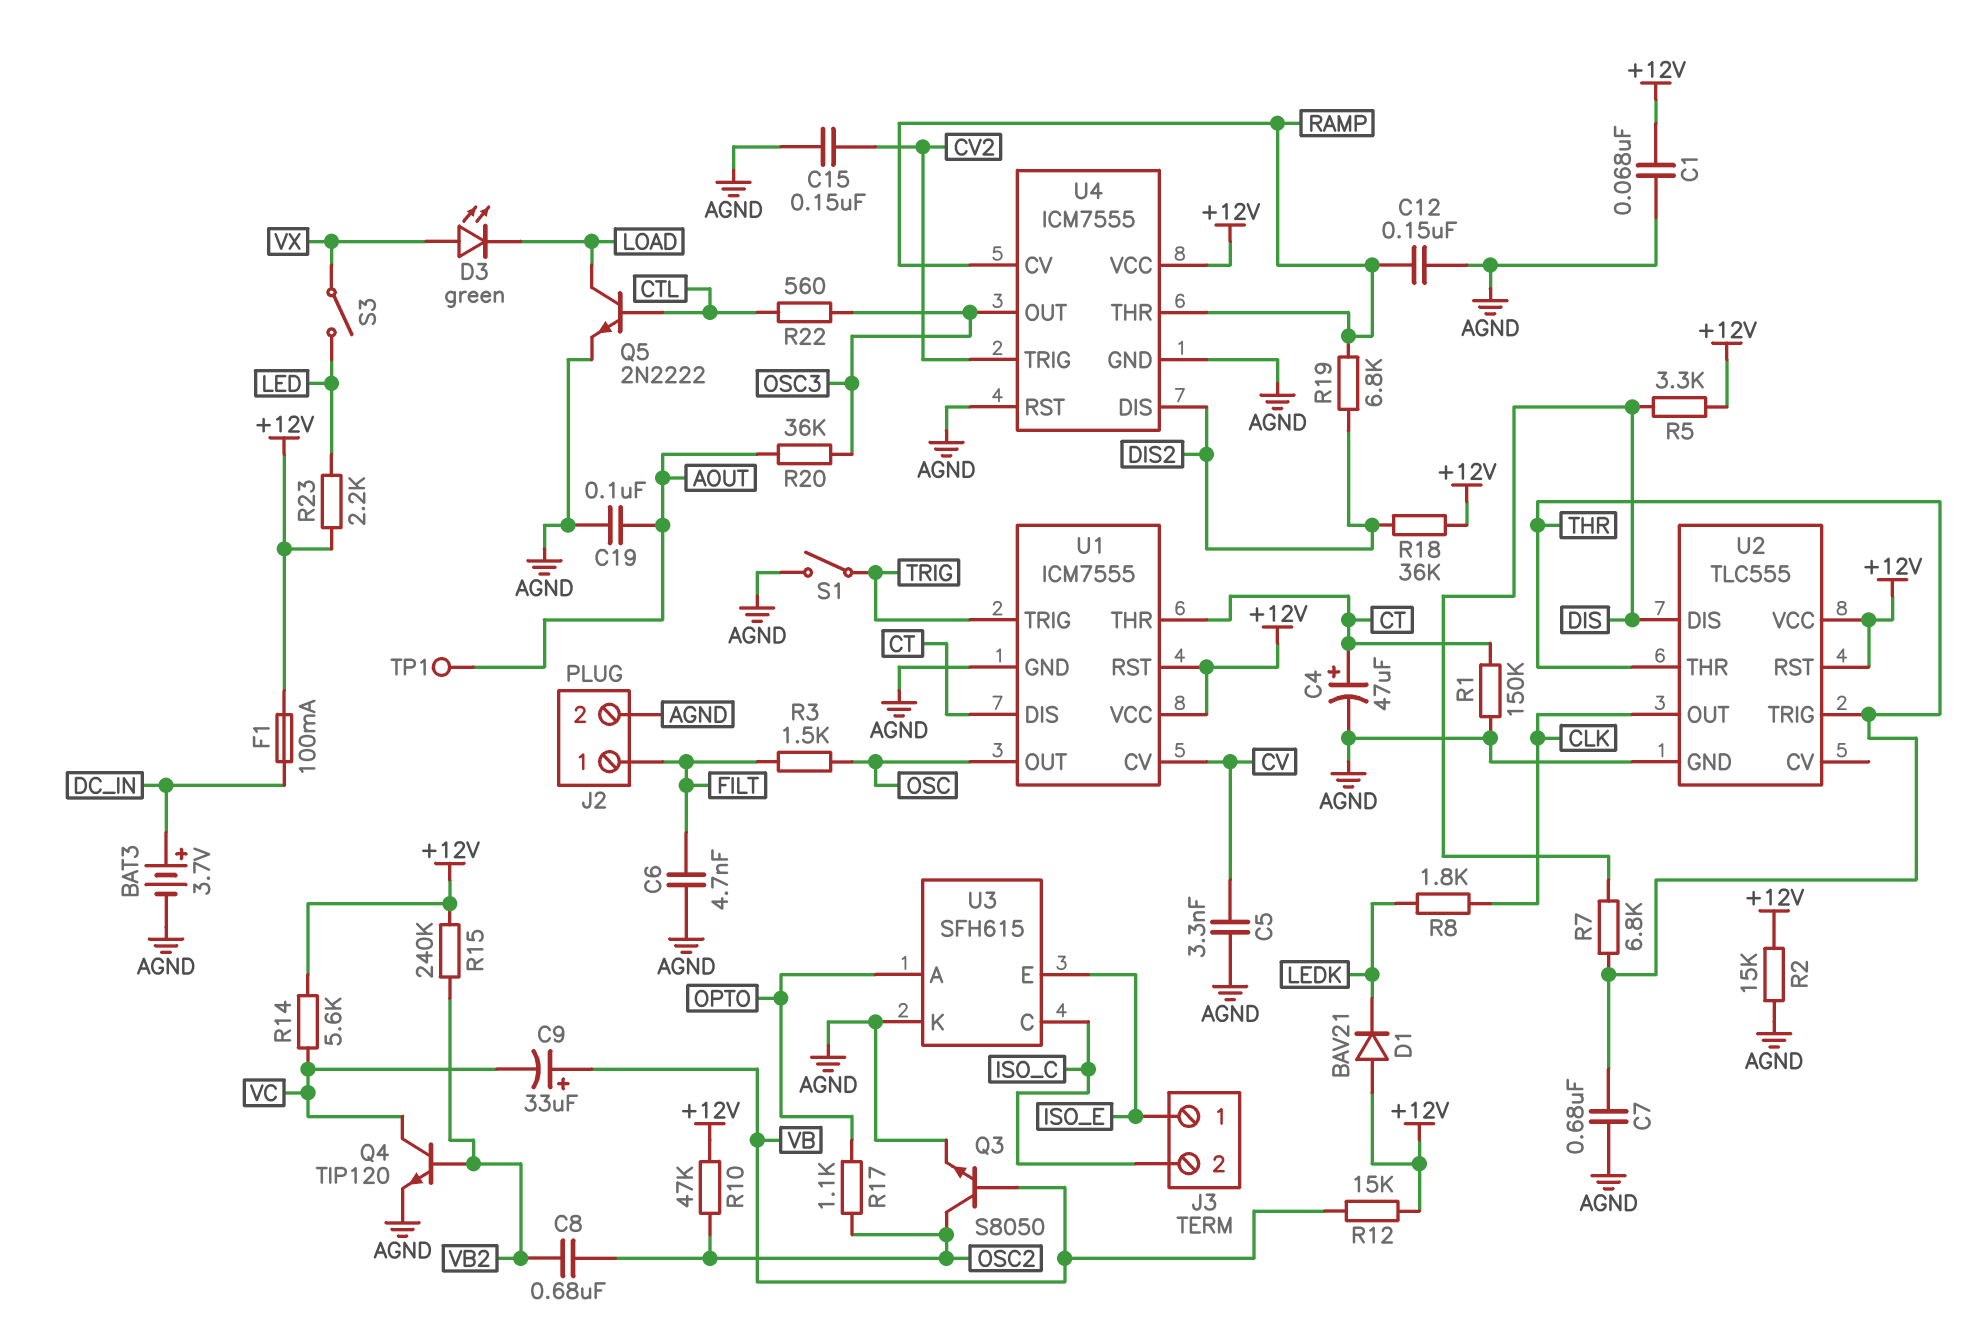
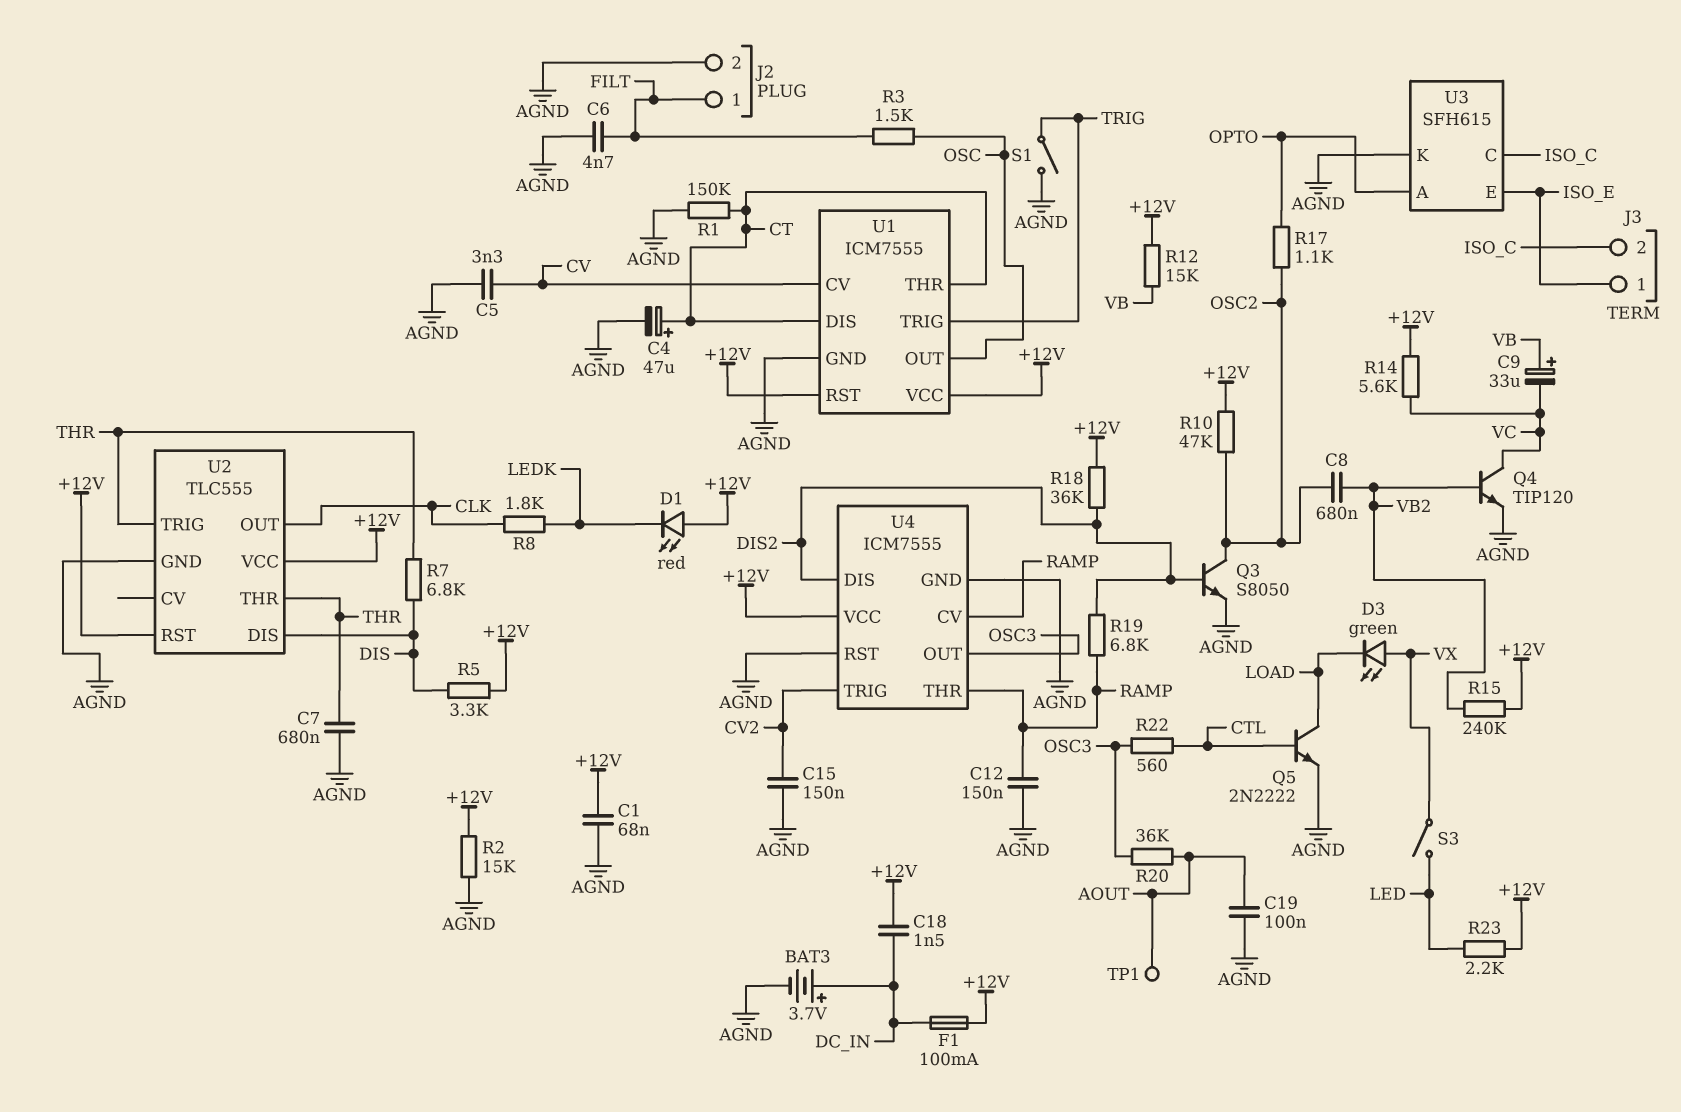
C18: none -> 1.5nF (+12V, DC_IN)
D1: diode BAV21 (A +12V, K LEDK) -> LED red (A +12V, K LEDK)
Q3: NPN S8050 (B VB, C OSC2, E AGND) -> NPN S8050 (B DIS2, C OSC2, E AGND)

